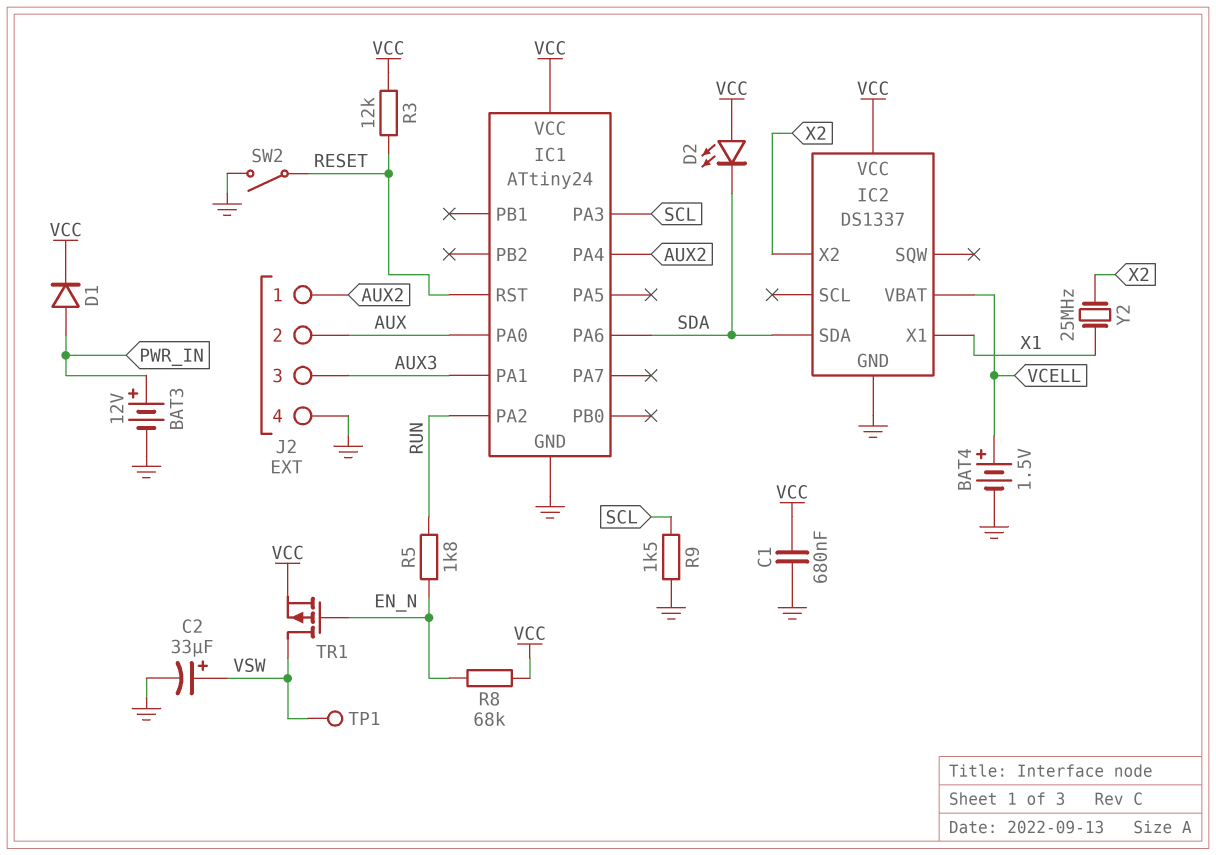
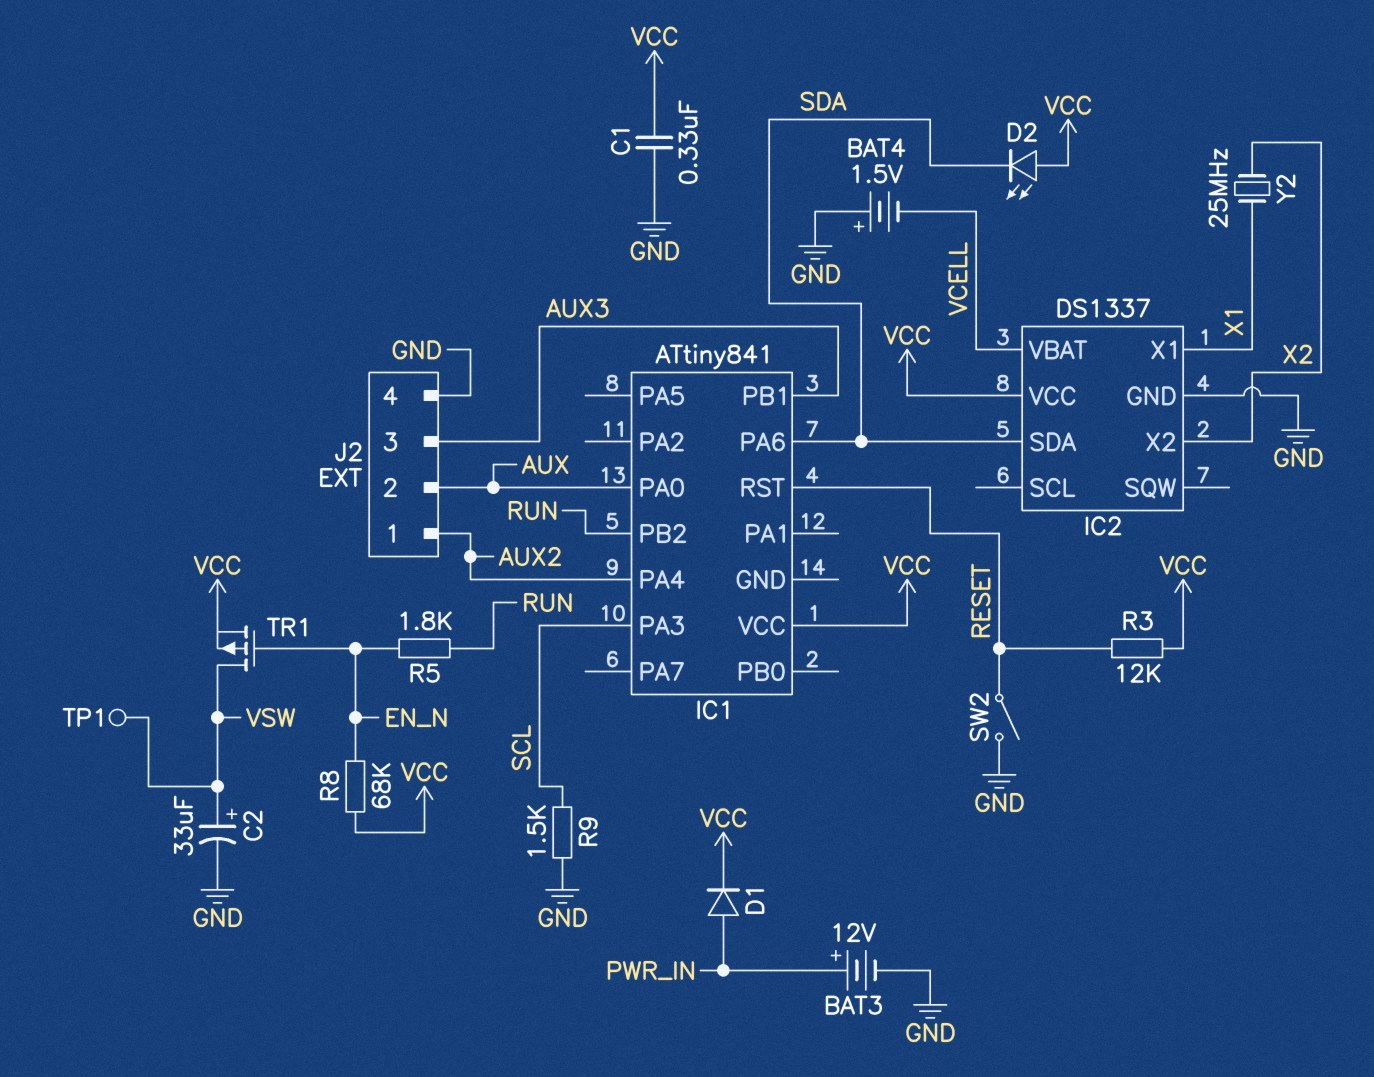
BAT4: 1.5V (plus VCELL, minus GND) -> 1.5V (plus GND, minus VCELL)
C1: 680nF (GND, VCC) -> 330nF (GND, VCC)
IC1: ATtiny24 -> ATtiny841
IC1 pin GND: GND -> none
IC1 pin PA1: AUX3 -> none
IC1 pin PA2: RUN -> none
IC1 pin PB1: none -> AUX3
IC1 pin PB2: none -> RUN

